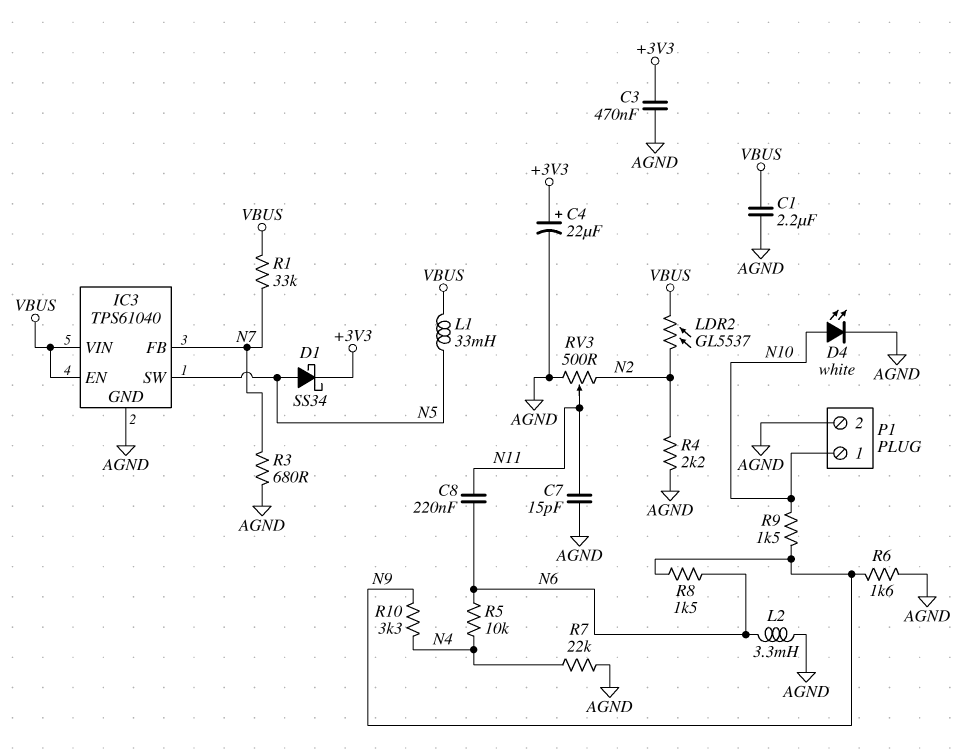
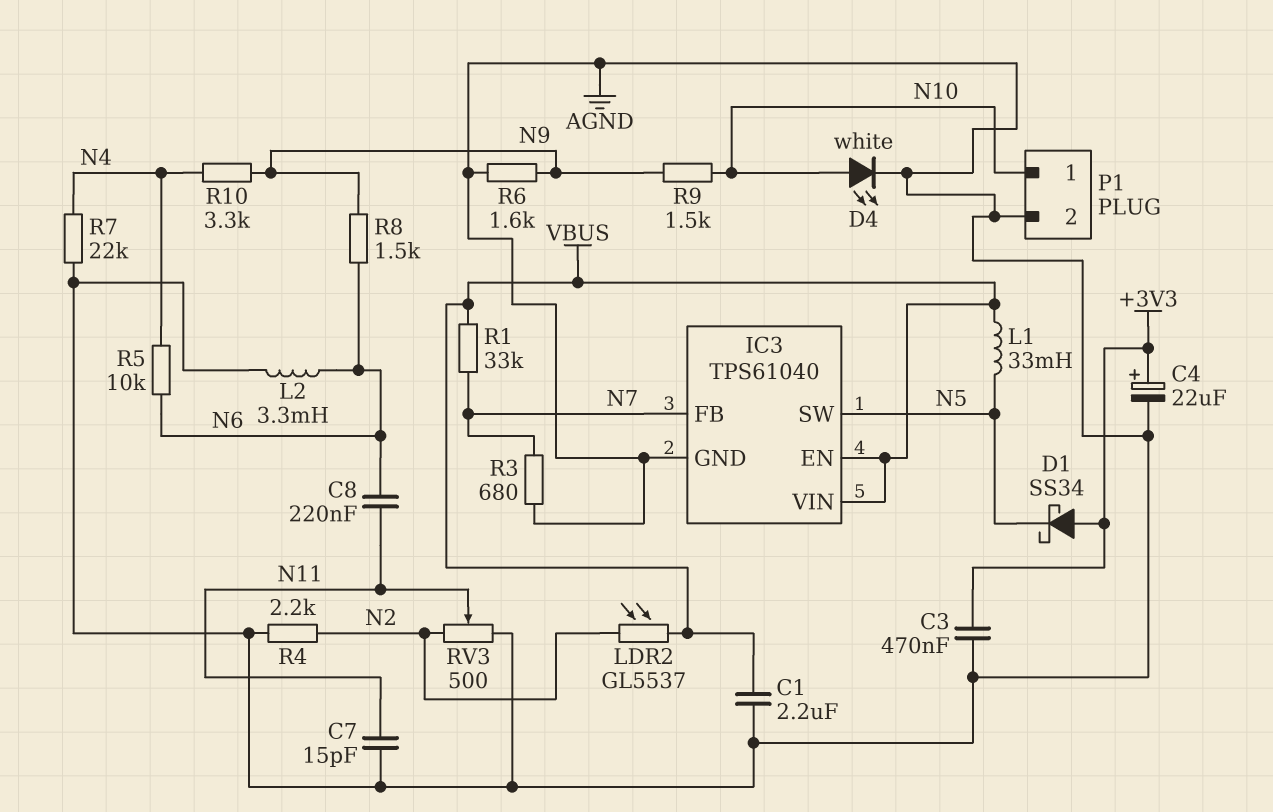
D1: schottky SS34 (A N5, K +3V3) -> schottky SS34 (A +3V3, K N5)

